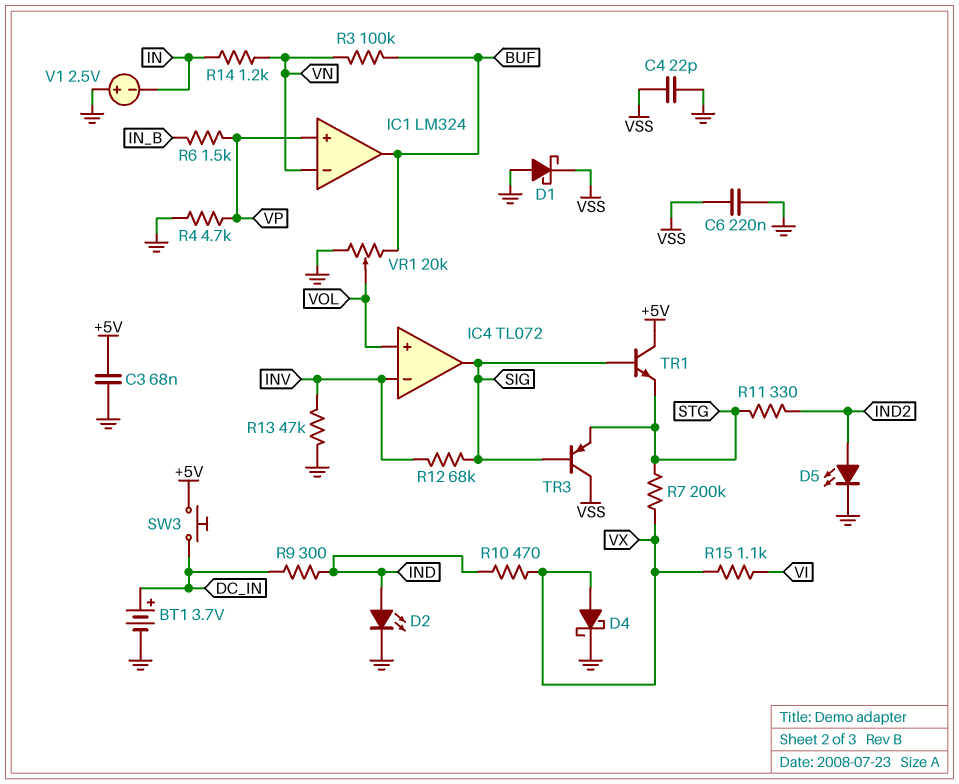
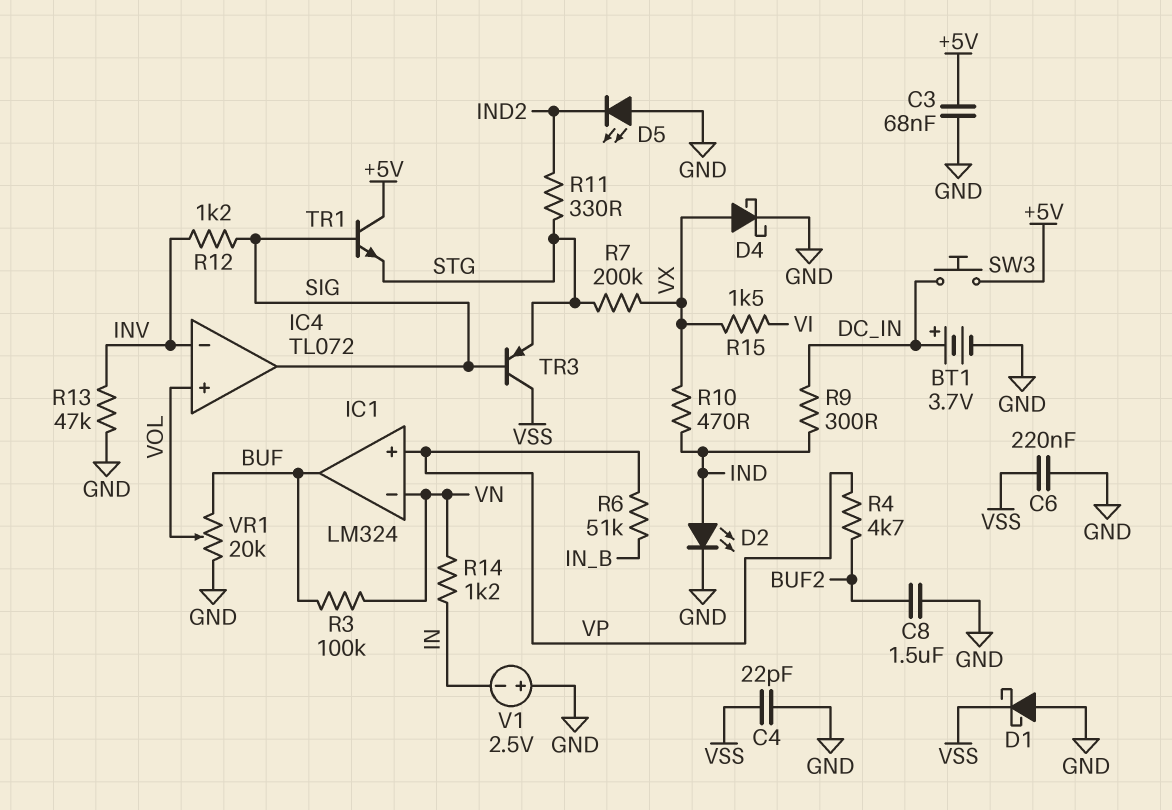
C8: none -> 1.5uF (BUF2, GND)
D5: LED (A IND2, K GND) -> LED (A GND, K IND2)
R4: 4.7k (GND, VP) -> 4.7k (BUF2, VP)
R6: 1.5k (IN_B, VP) -> 51k (IN_B, VP)
R12: 68k (INV, SIG) -> 1.2k (INV, SIG)
R15: 1.1k (VI, VX) -> 1.5k (VI, VX)

